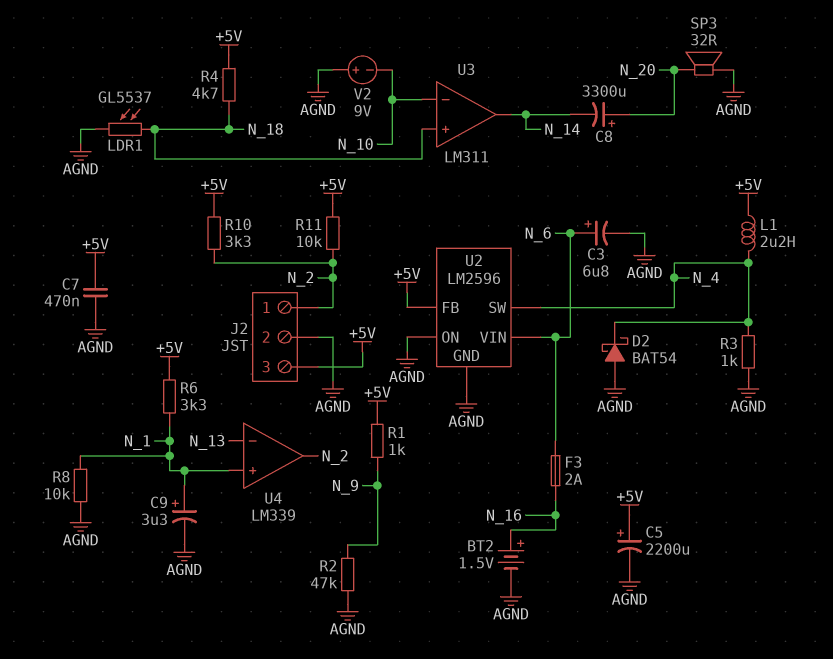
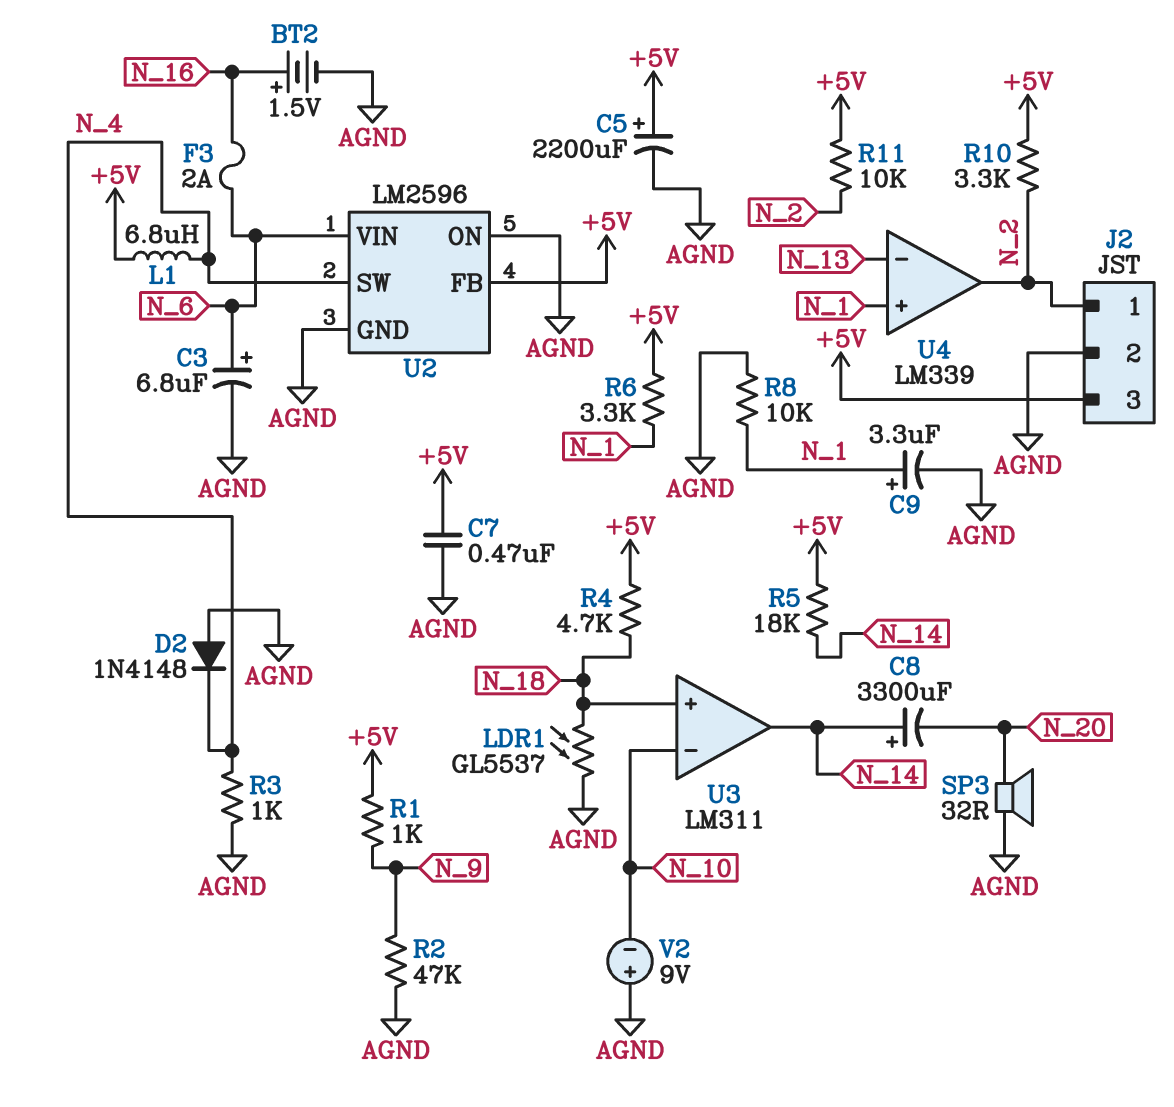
C8: 3300uF (plus N_20, minus N_14) -> 3300uF (plus N_14, minus N_20)
D2: schottky BAT54 (A AGND, K N_4) -> diode 1N4148 (A AGND, K N_4)
L1: 2.2uH (+5V, N_4) -> 6.8uH (+5V, N_4)
R5: none -> 18k (+5V, N_14)

